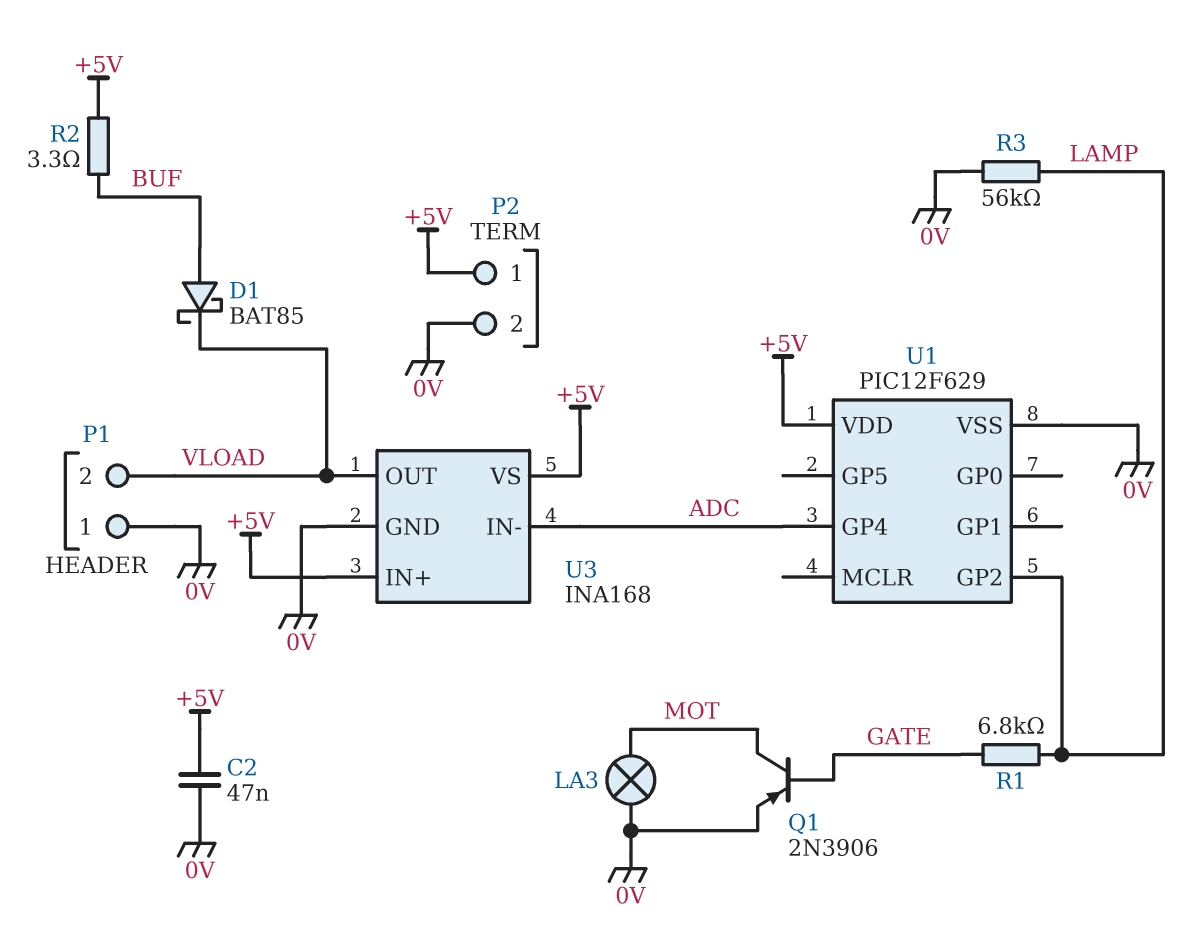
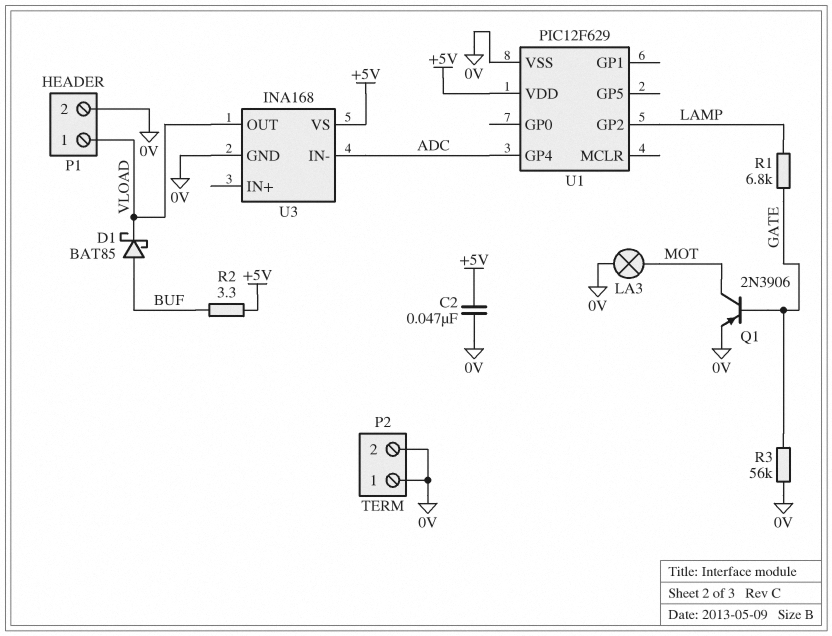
P1 pin 1: 0V -> VLOAD
P1 pin 2: VLOAD -> 0V
P2 pin 1: +5V -> 0V
R3: 56k (0V, LAMP) -> 56k (0V, GATE)
U3 pin IN+: +5V -> none

